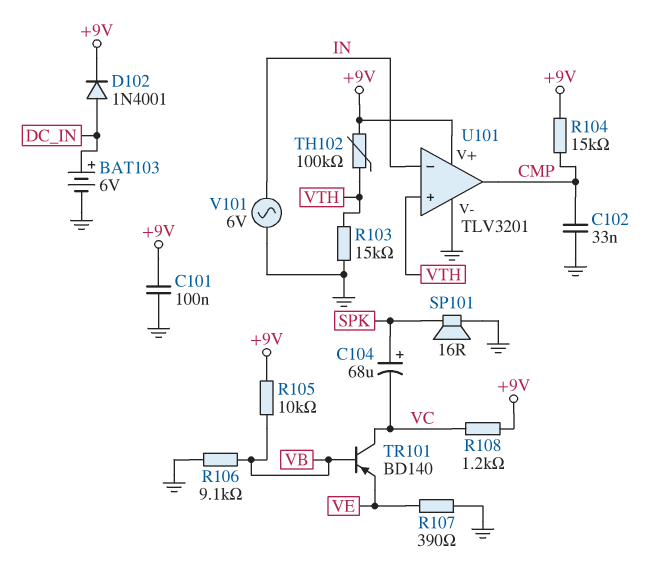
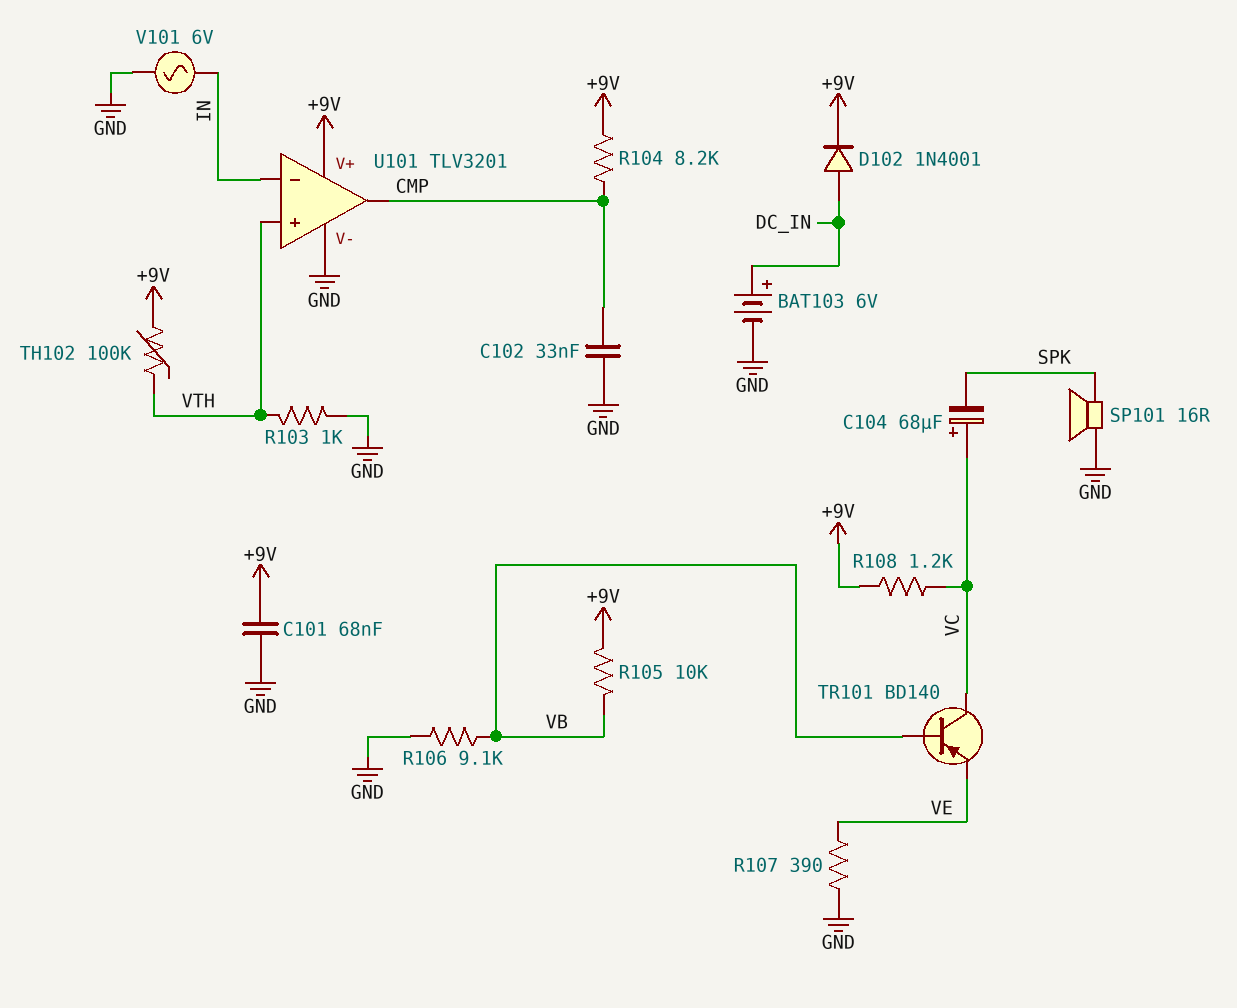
C101: 100nF (+9V, GND) -> 68nF (+9V, GND)
C104: 68uF (plus SPK, minus VC) -> 68uF (plus VC, minus SPK)
R103: 15k (GND, VTH) -> 1k (GND, VTH)
R104: 15k (+9V, CMP) -> 8.2k (+9V, CMP)

